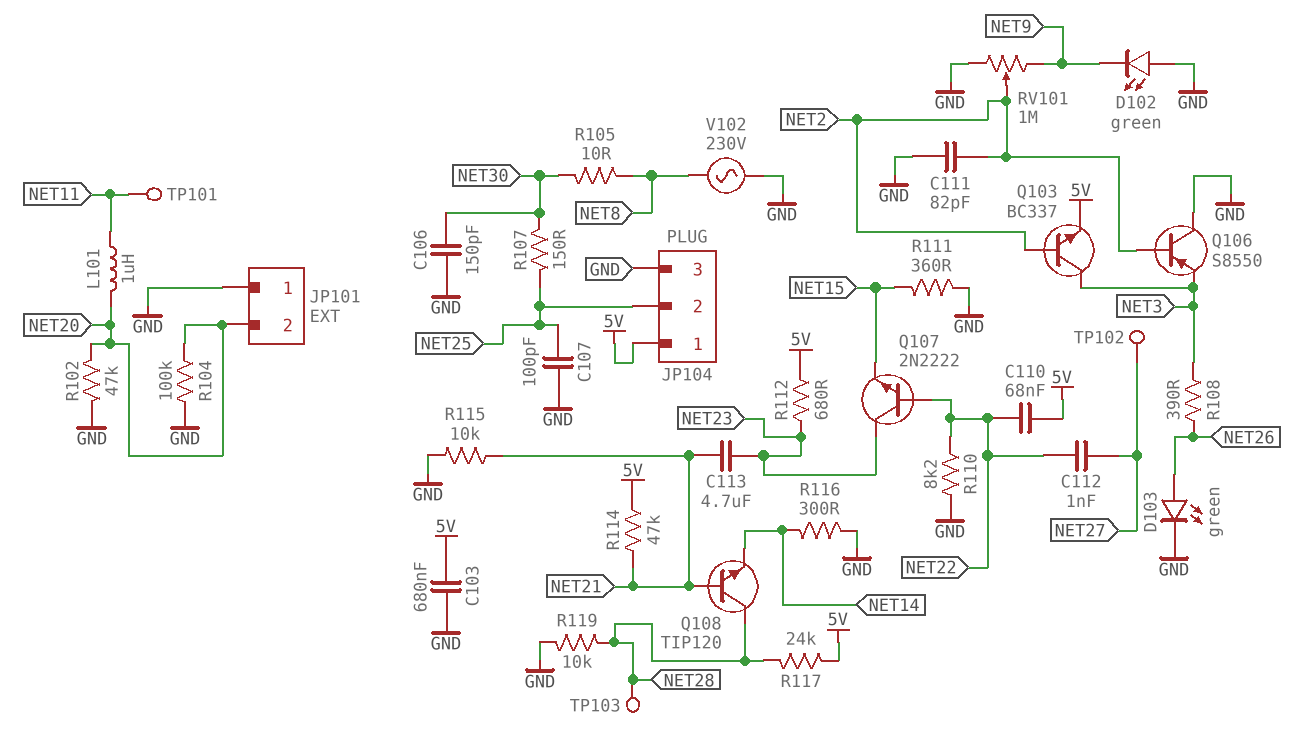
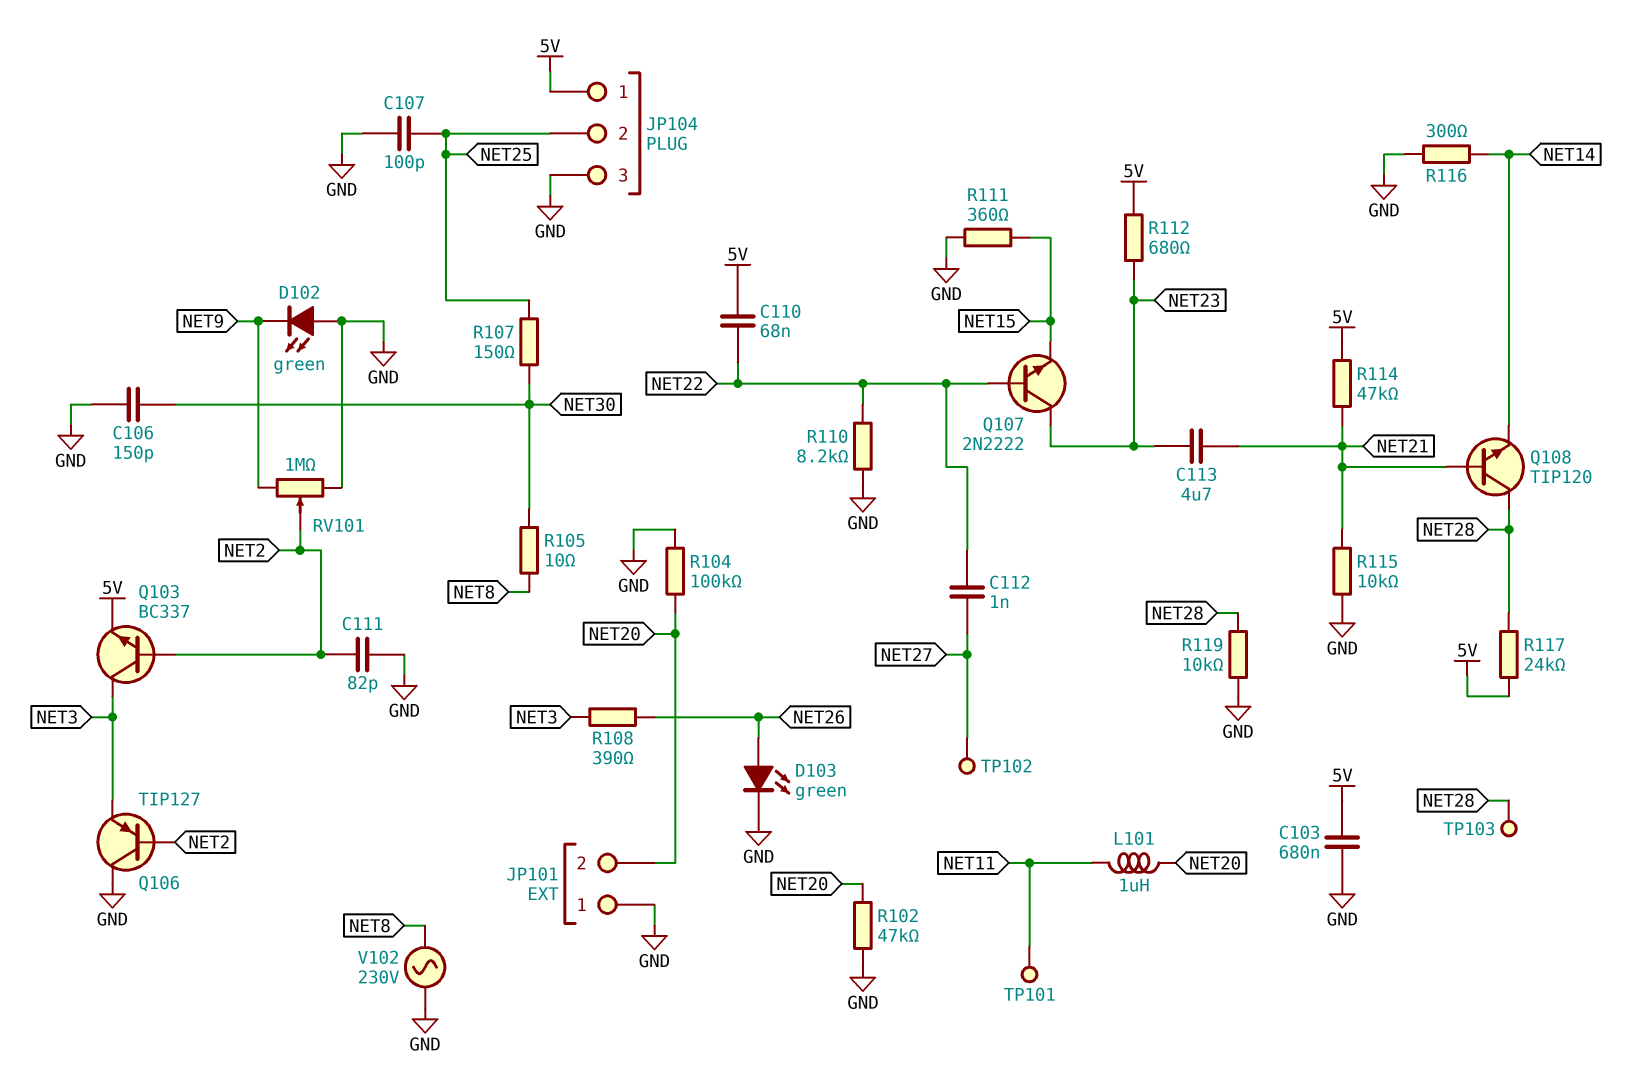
Q106: PNP S8550 (B NET2, C GND, E NET3) -> PNP TIP127 (B NET2, C GND, E NET3)

